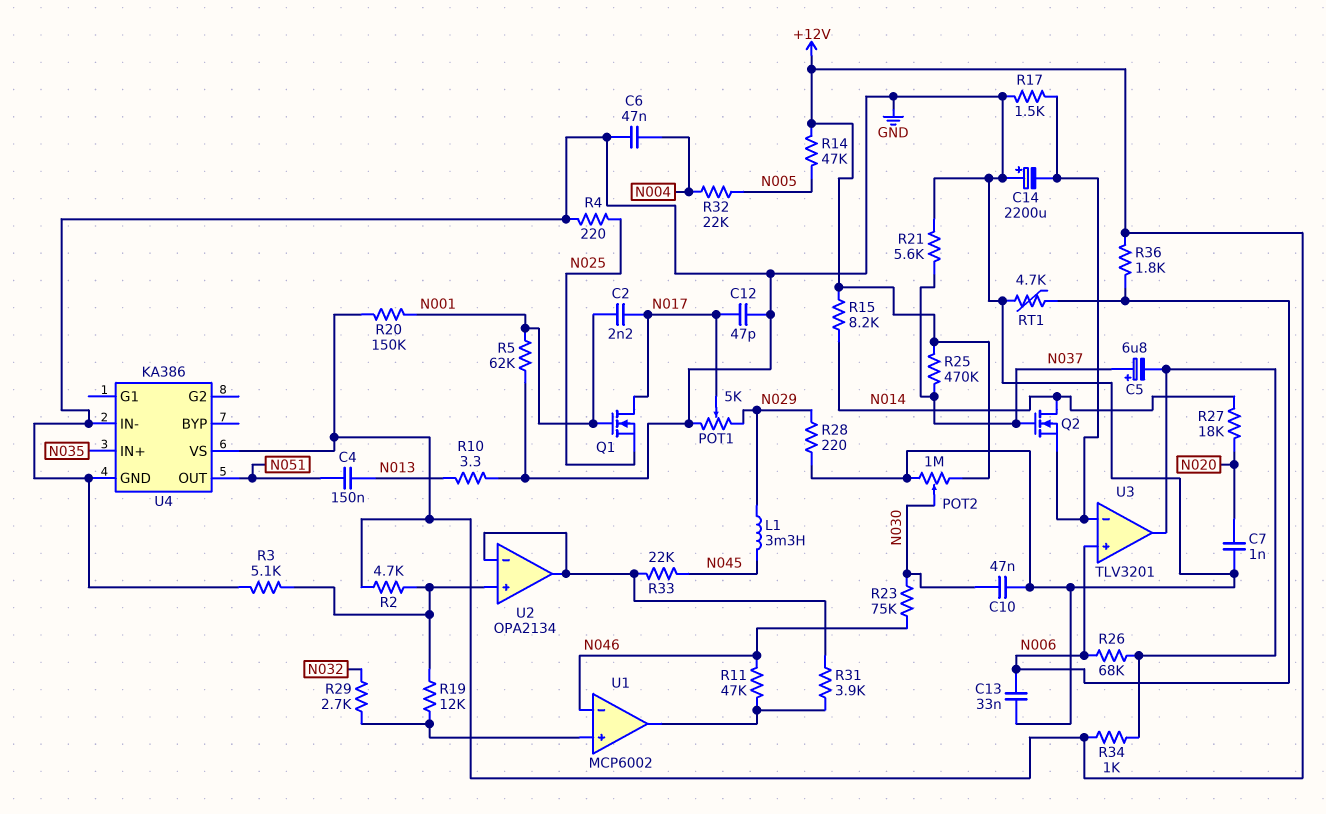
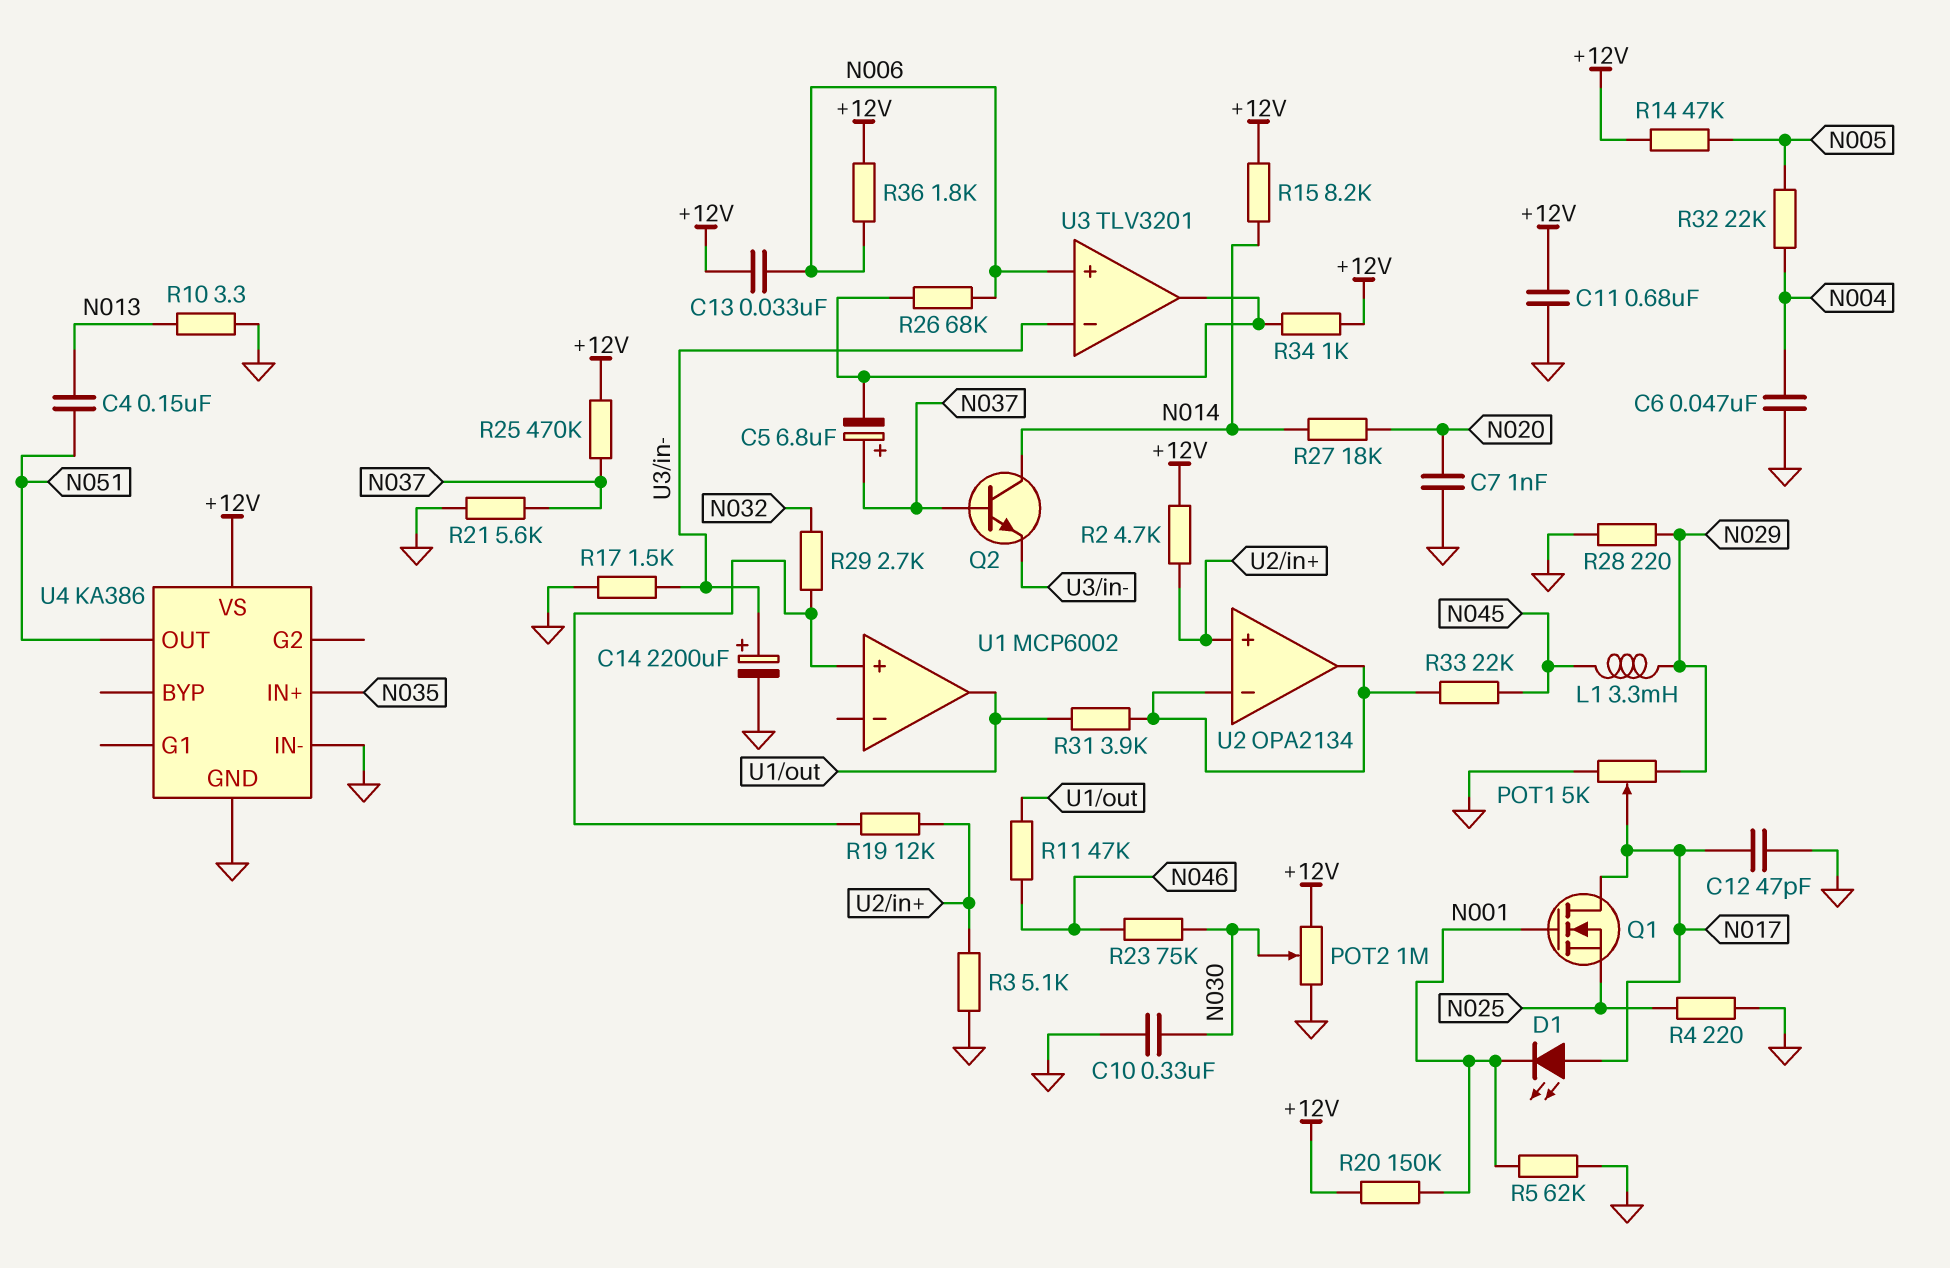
C2: 2.2nF (N001, N017) -> none
C10: 47nF (GND, N030) -> 330nF (GND, N030)
C11: none -> 680nF (+12V, GND)
C13: 33nF (GND, N006) -> 33nF (+12V, N006)
C14: 2200uF (plus GND, minus U3/in-) -> 2200uF (plus U3/in-, minus GND)
D1: none -> LED (A N017, K N001)
Q2: NMOS (G N037, D N014, S U3/in-) -> NPN (B N037, C N014, E U3/in-)
RT1: 4.7k (GND, N006) -> none
U1 pin in-: N046 -> none

